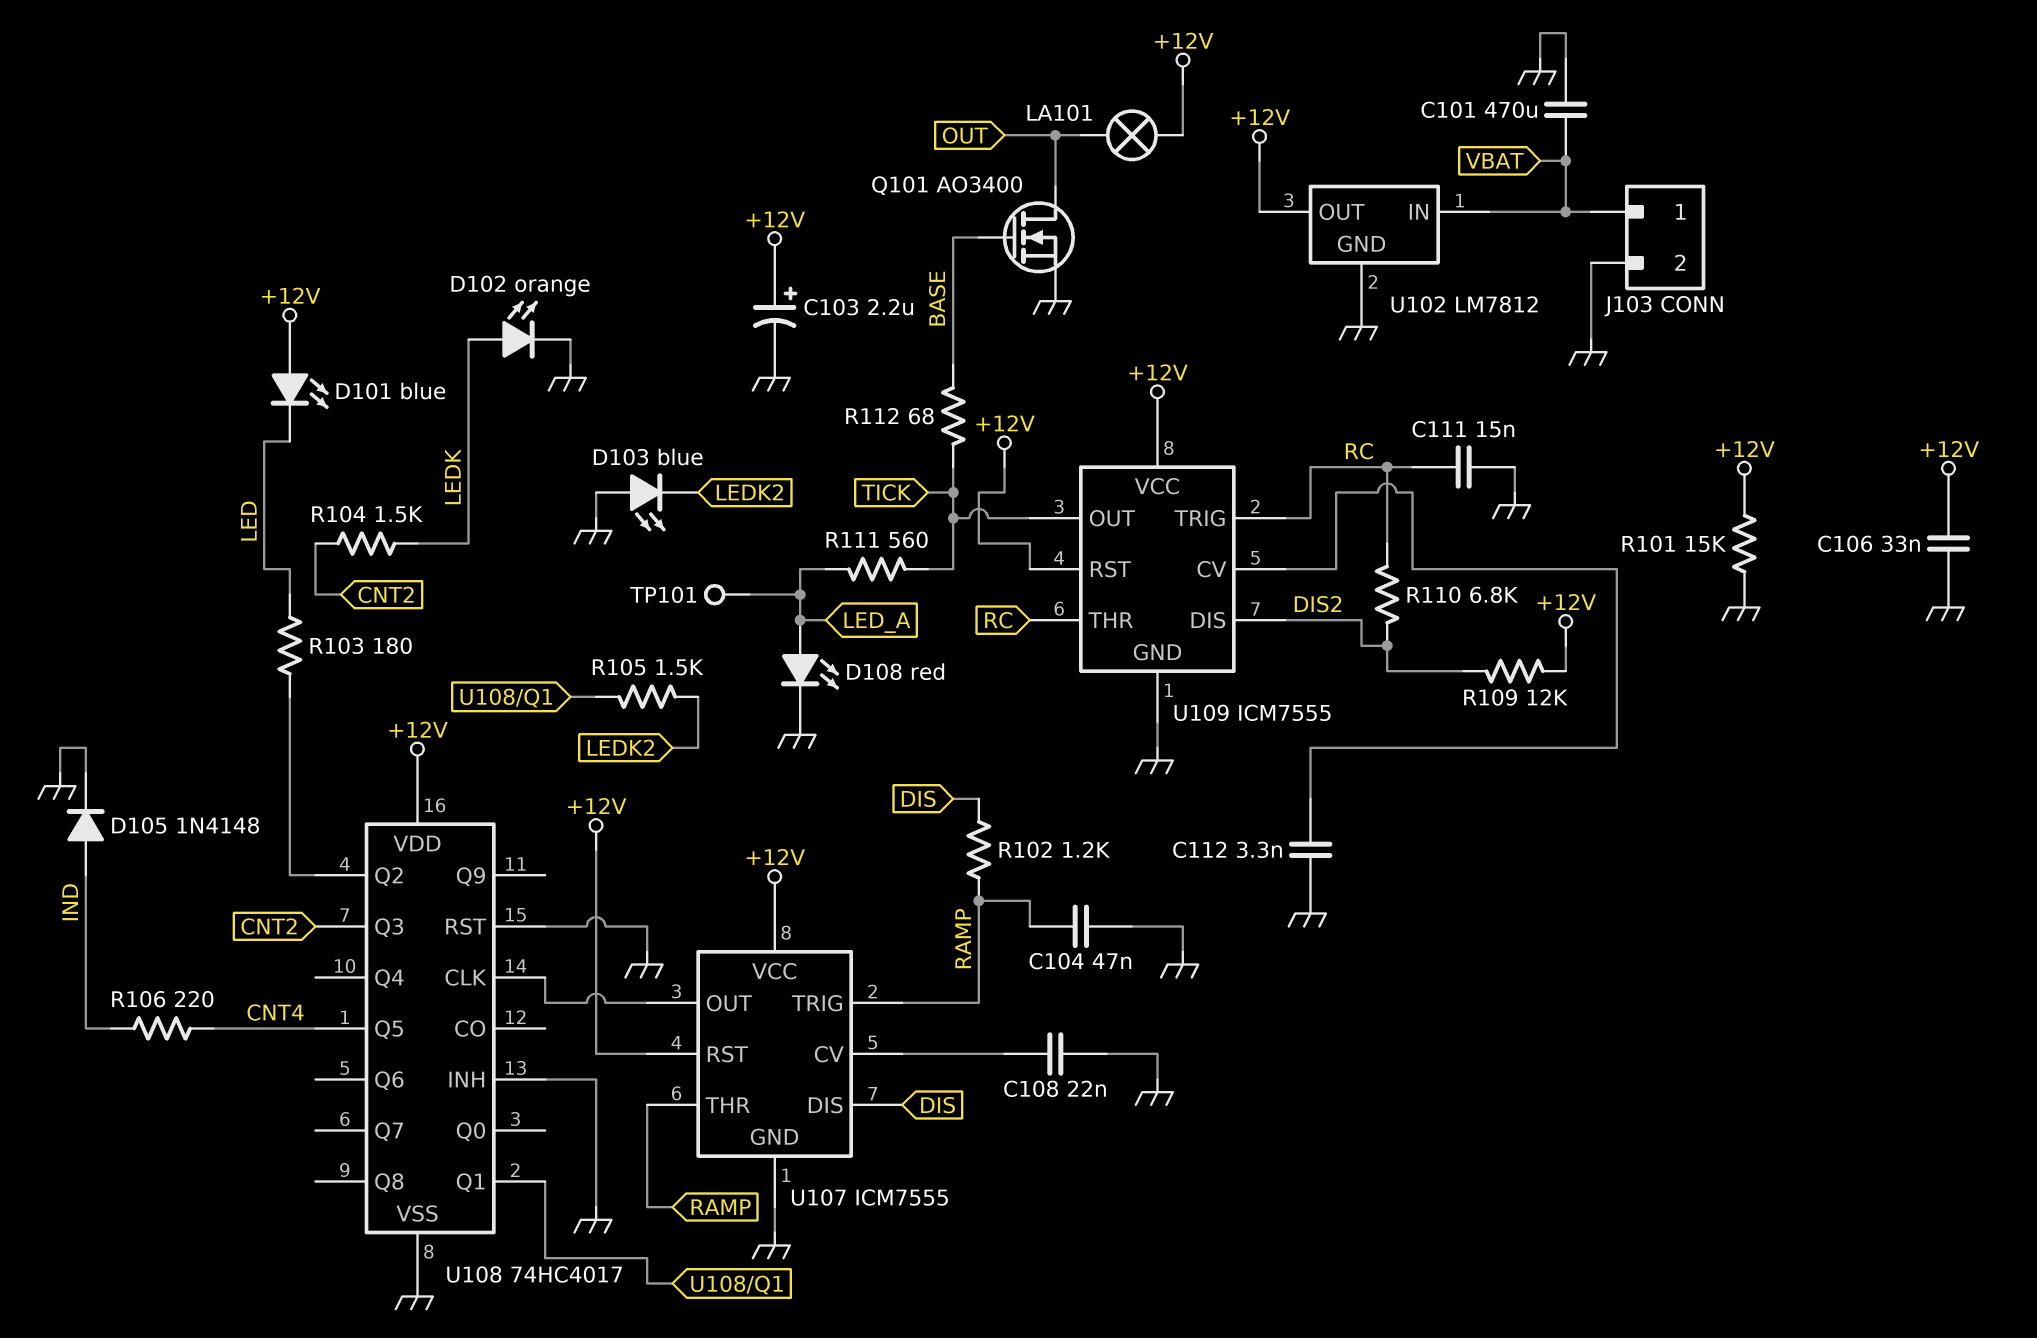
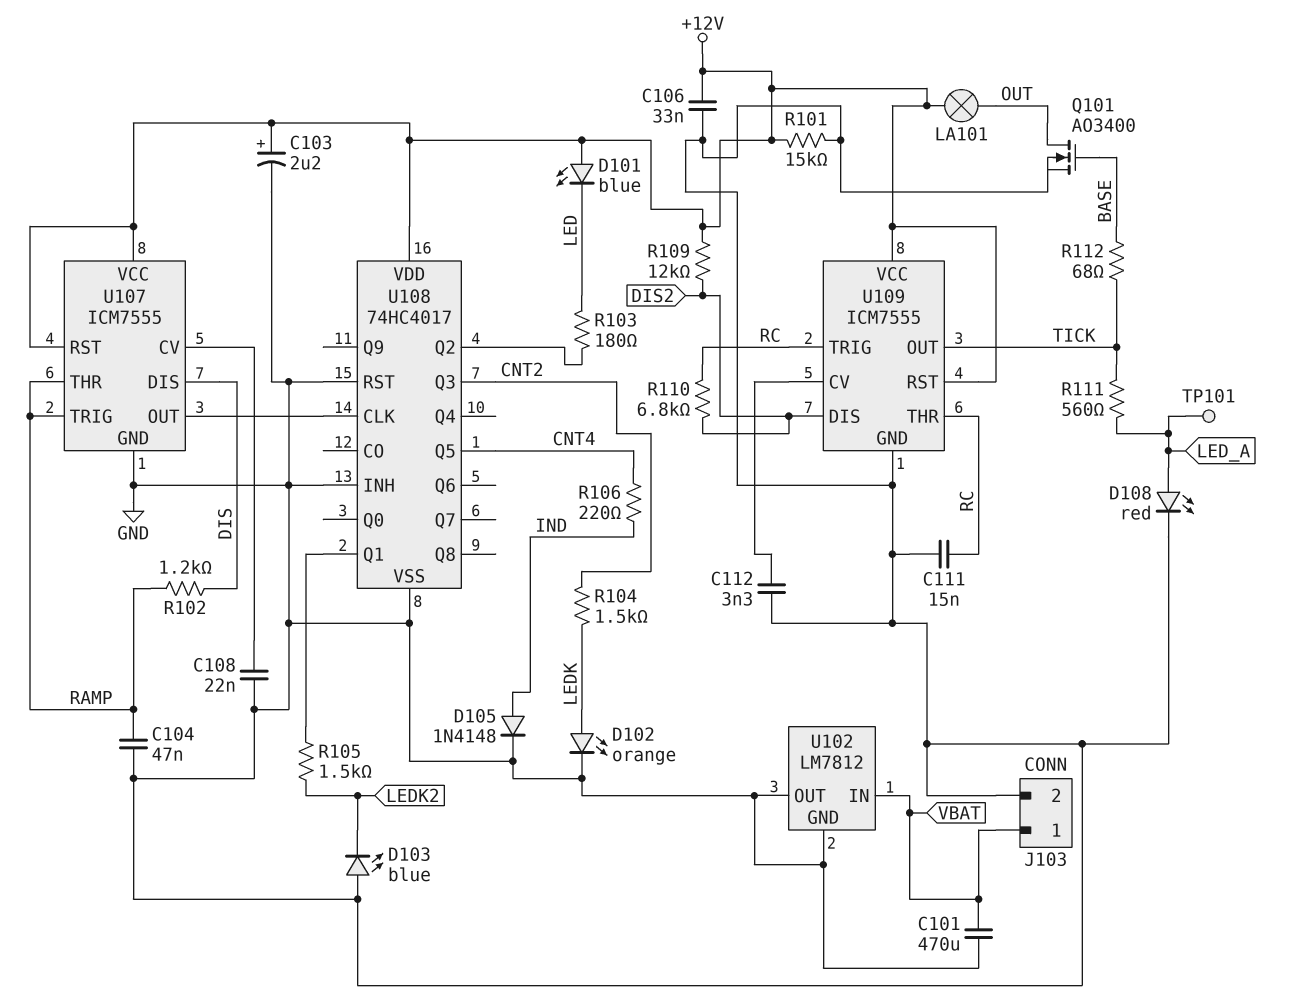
U102 pin OUT: +12V -> GND

